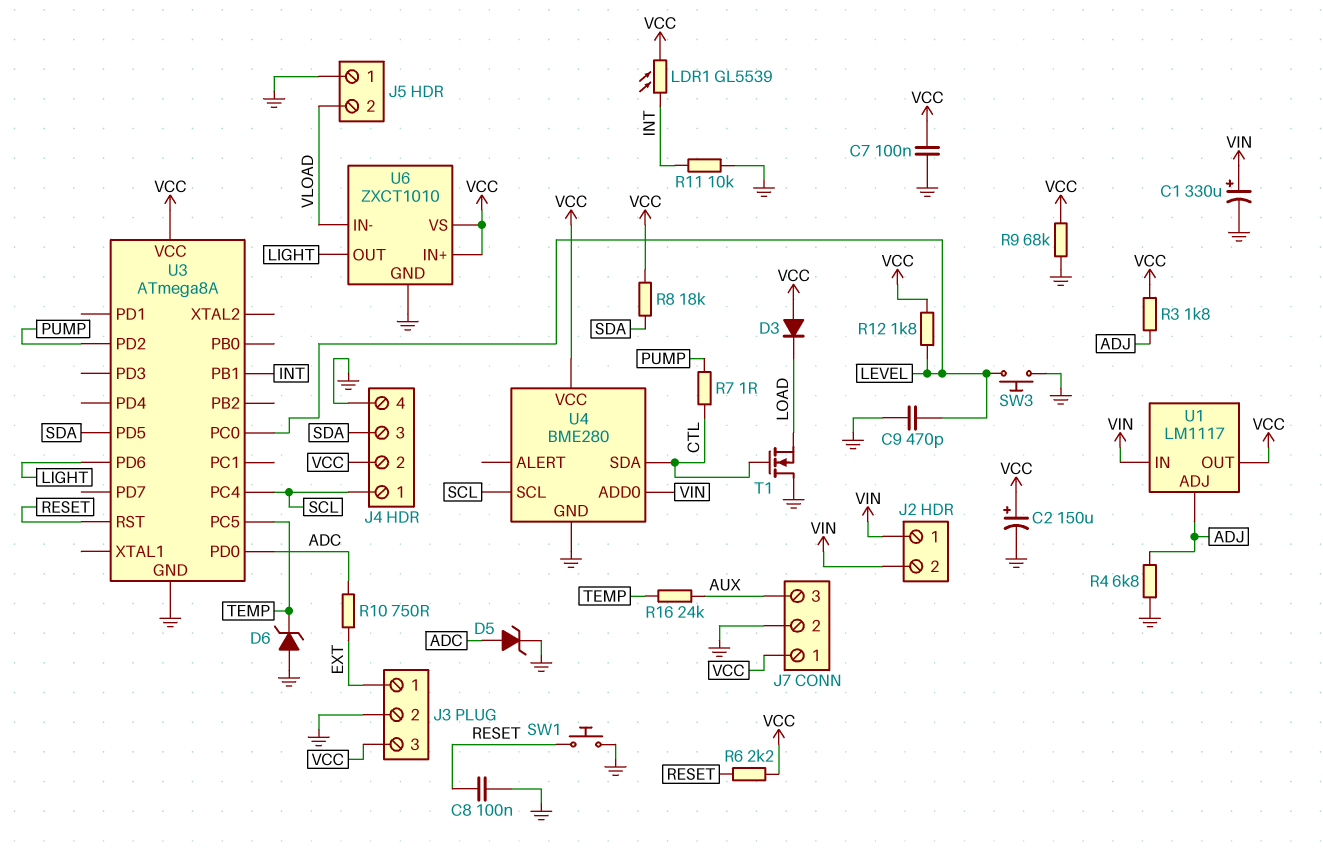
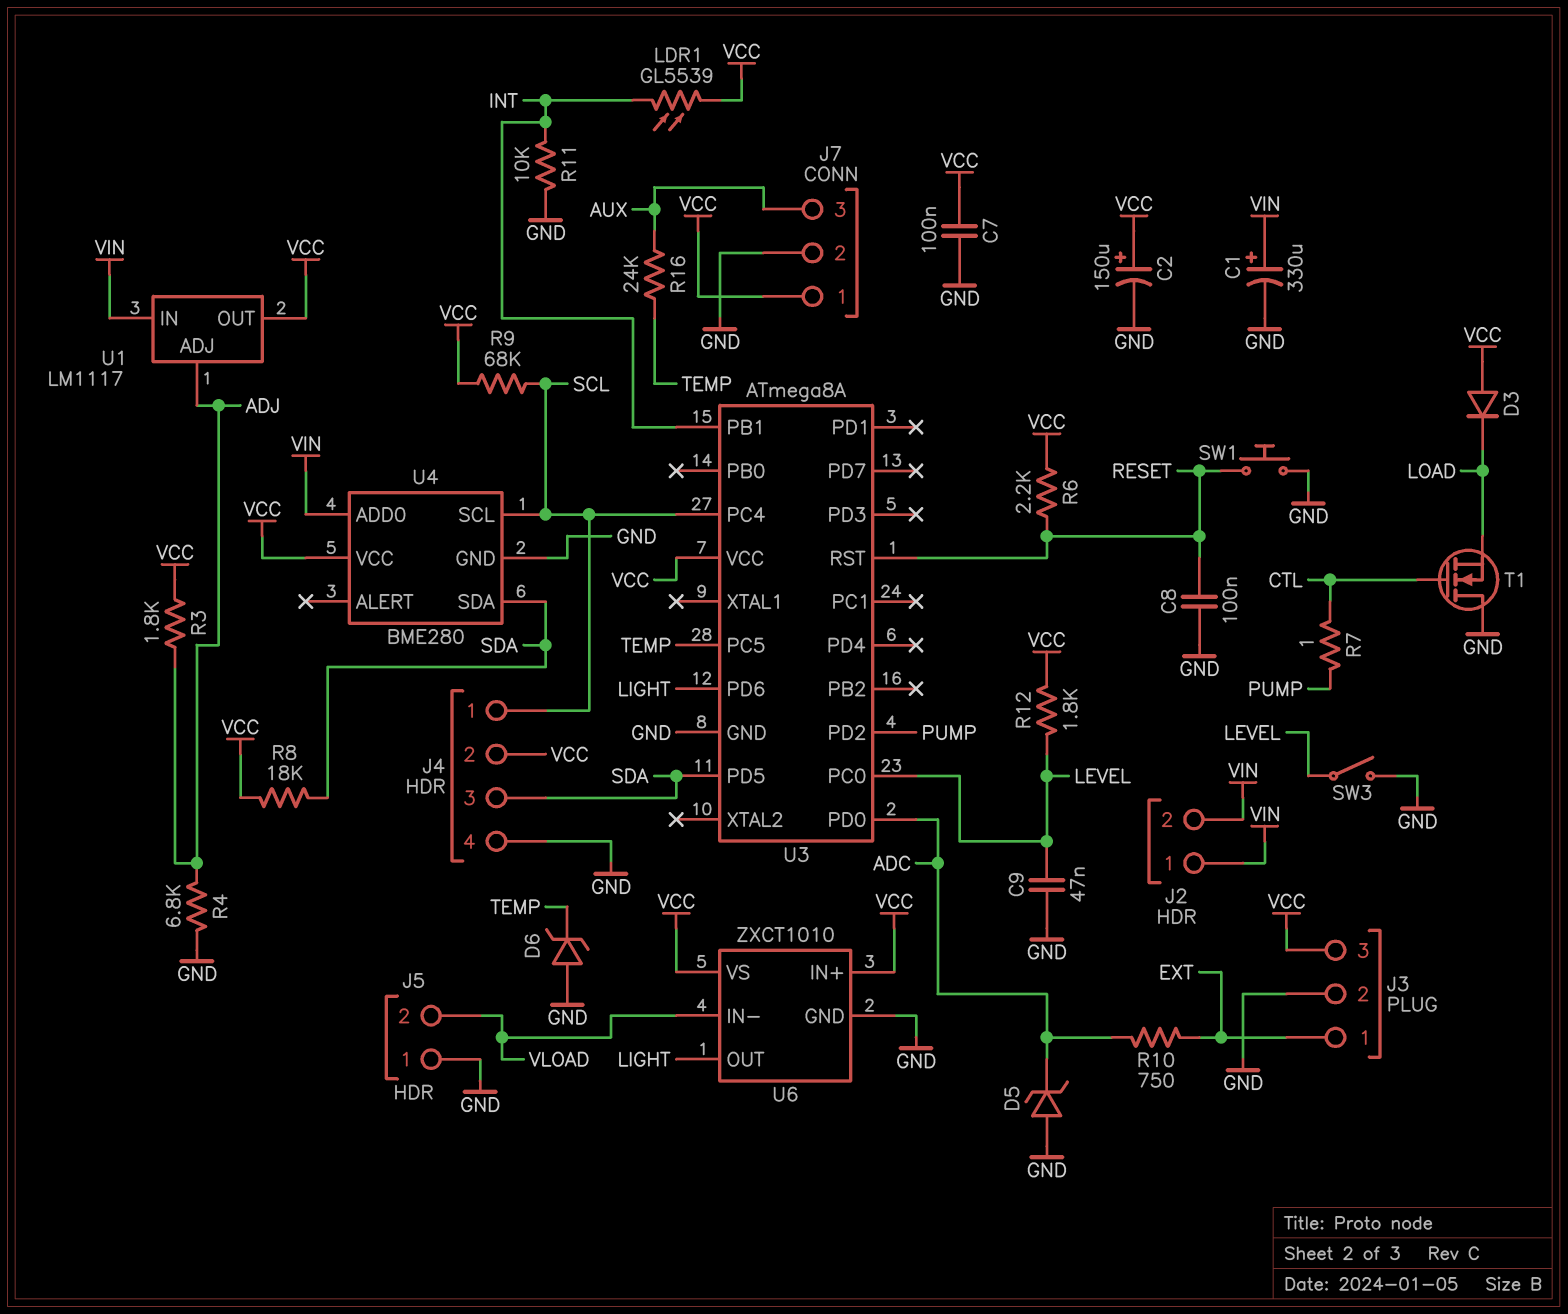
C9: 470pF (GND, LEVEL) -> 47nF (GND, LEVEL)
D5: zener (A ADC, K GND) -> zener (A GND, K ADC)
R9: 68k (GND, VCC) -> 68k (SCL, VCC)
SW3: button (GND, LEVEL) -> switch (GND, LEVEL)
U4 pin SDA: CTL -> SDA

